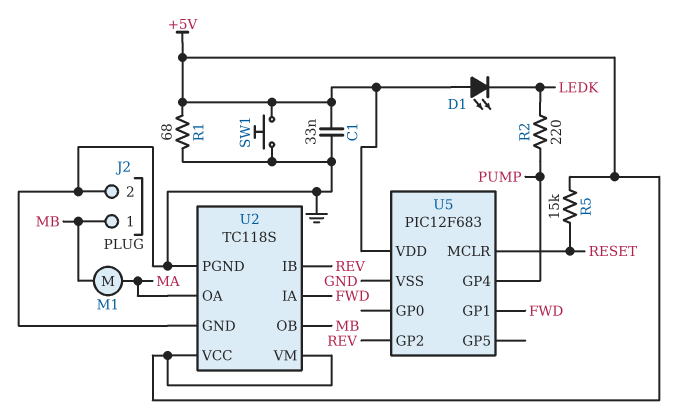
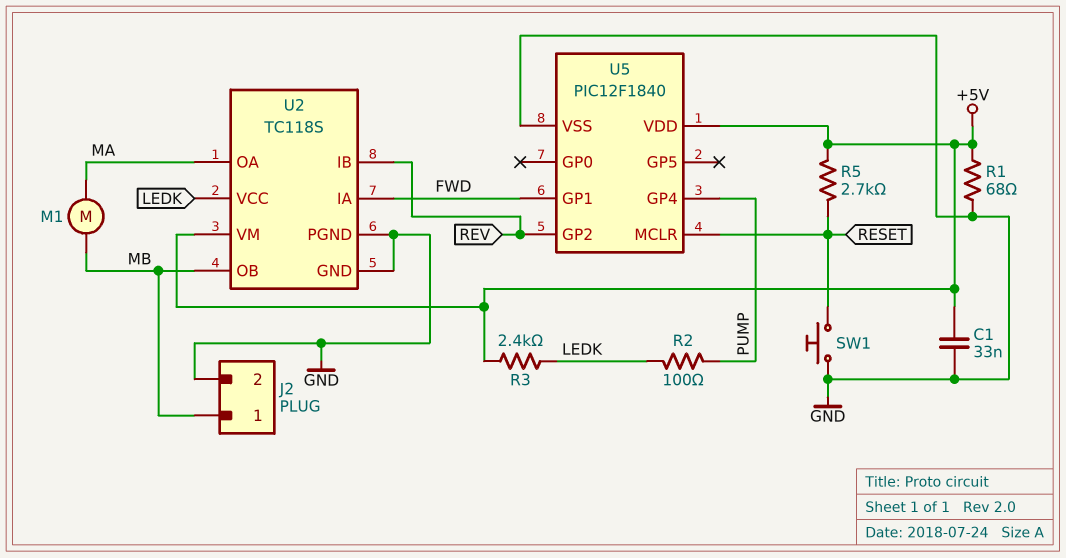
D1: LED (A +5V, K LEDK) -> none
R2: 220 (LEDK, PUMP) -> 100 (LEDK, PUMP)
R3: none -> 2.4k (+5V, LEDK)
R5: 15k (+5V, RESET) -> 2.7k (+5V, RESET)
SW1: button (+5V, GND) -> button (GND, RESET)
U2 pin VCC: +5V -> LEDK
U5: PIC12F683 -> PIC12F1840

